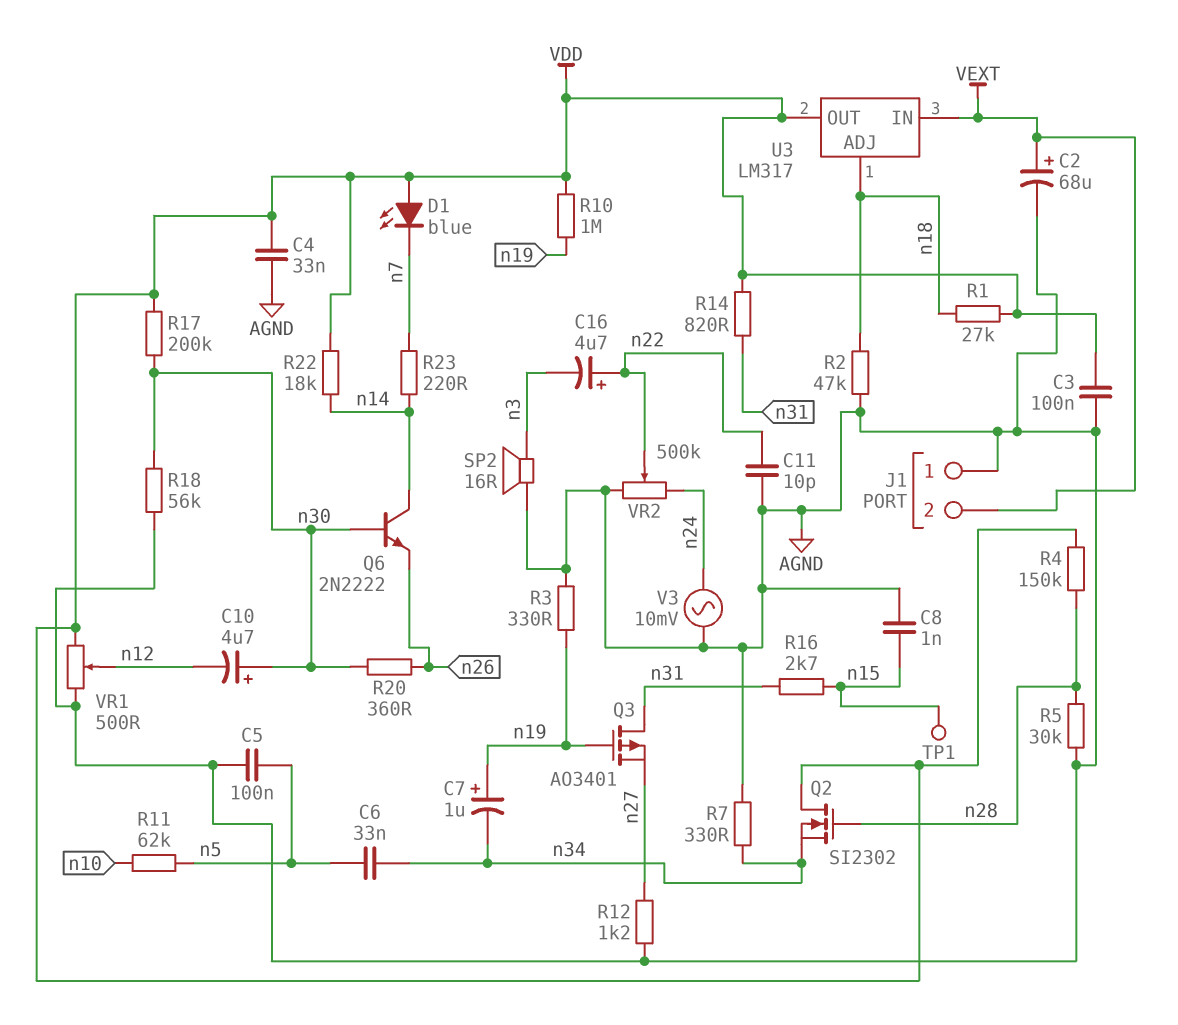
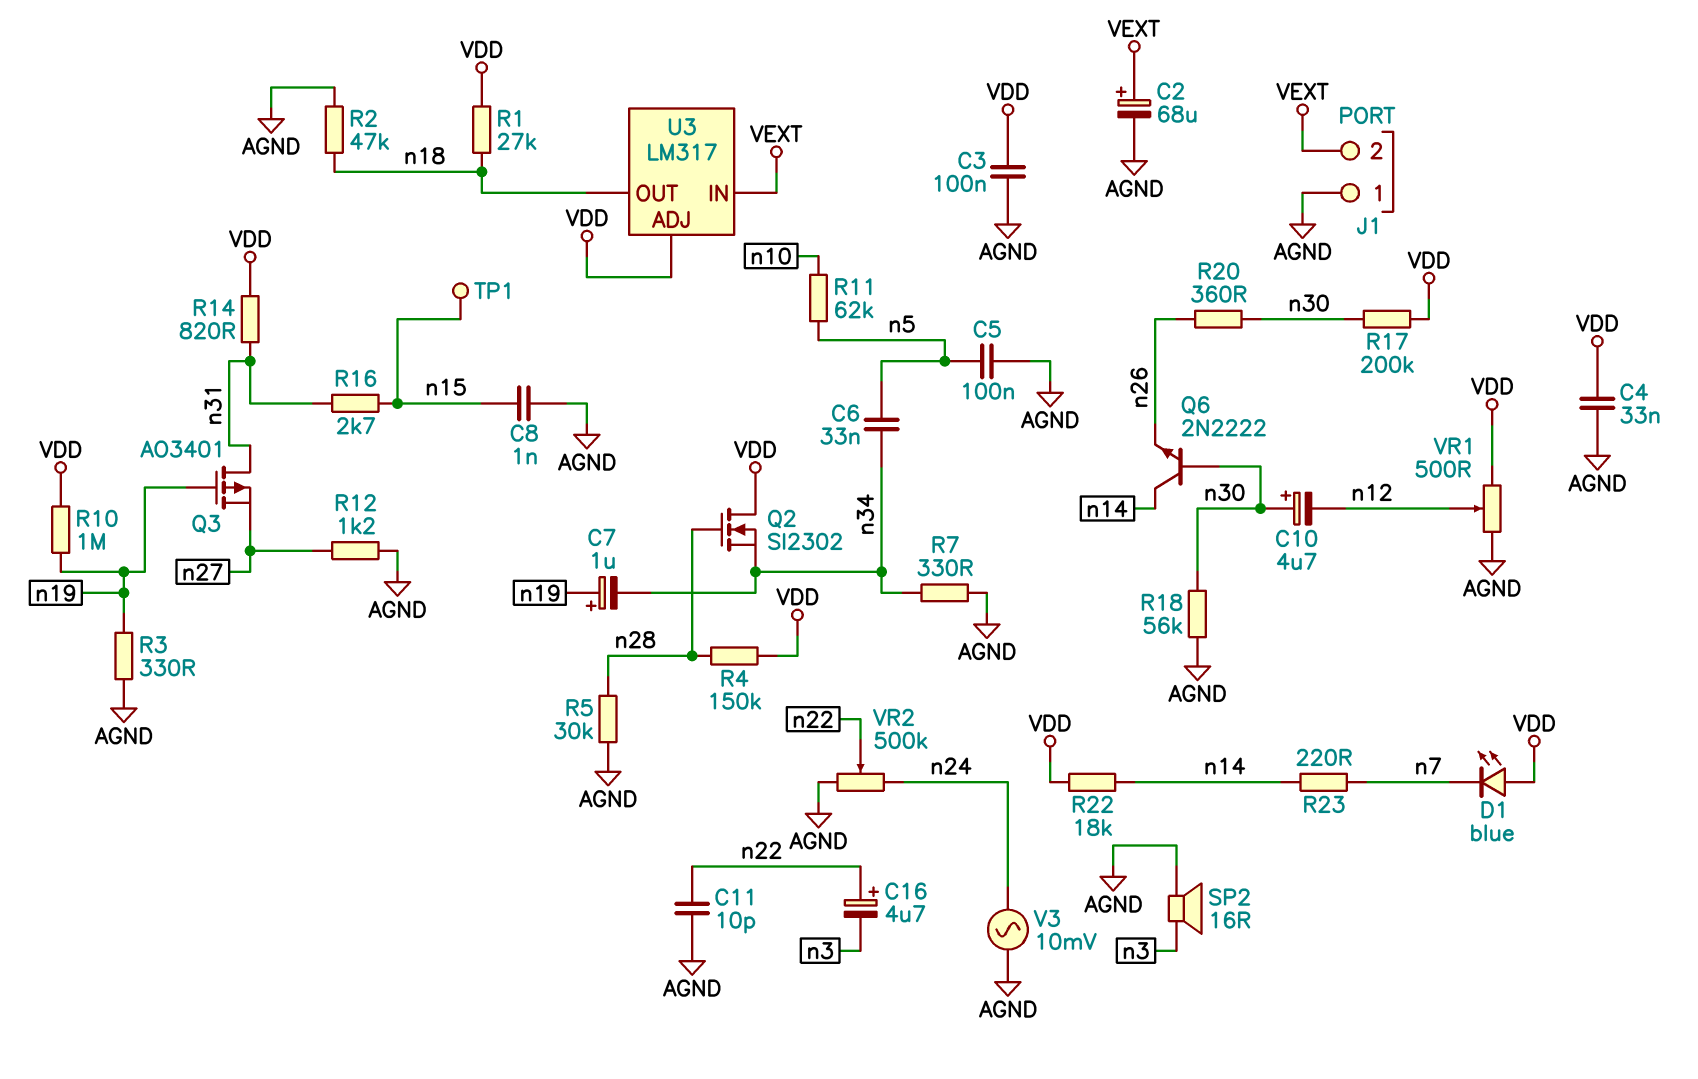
U3 pin ADJ: n18 -> VDD
U3 pin OUT: VDD -> n18

